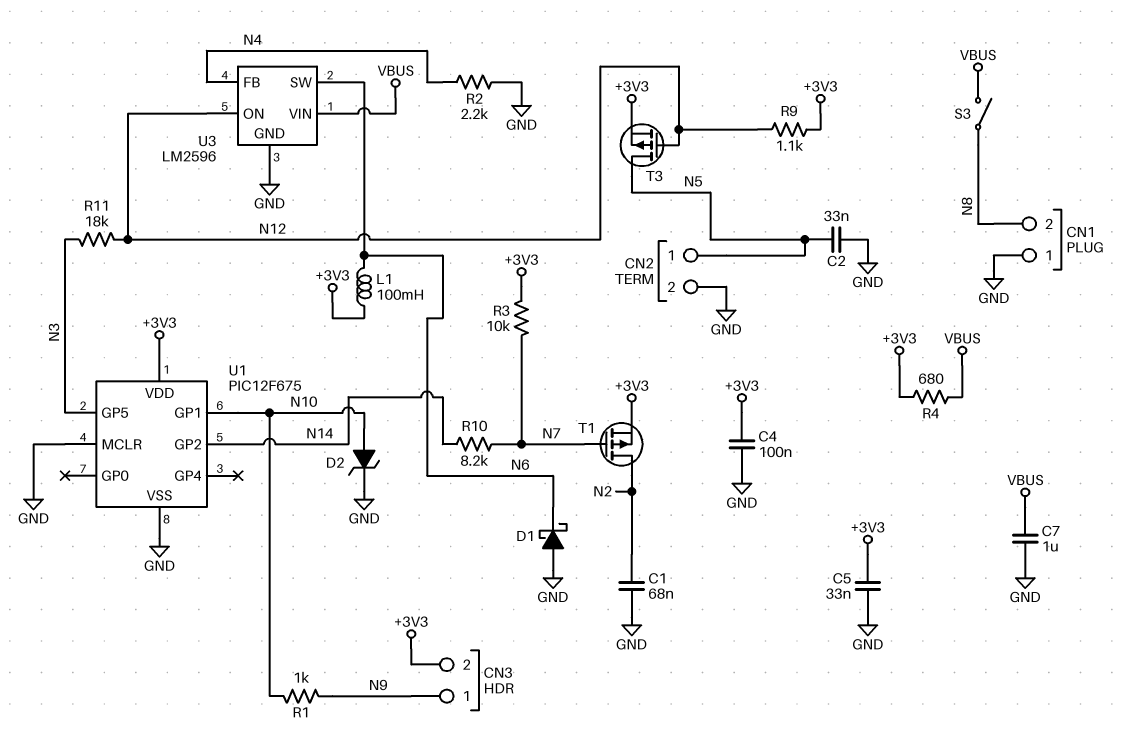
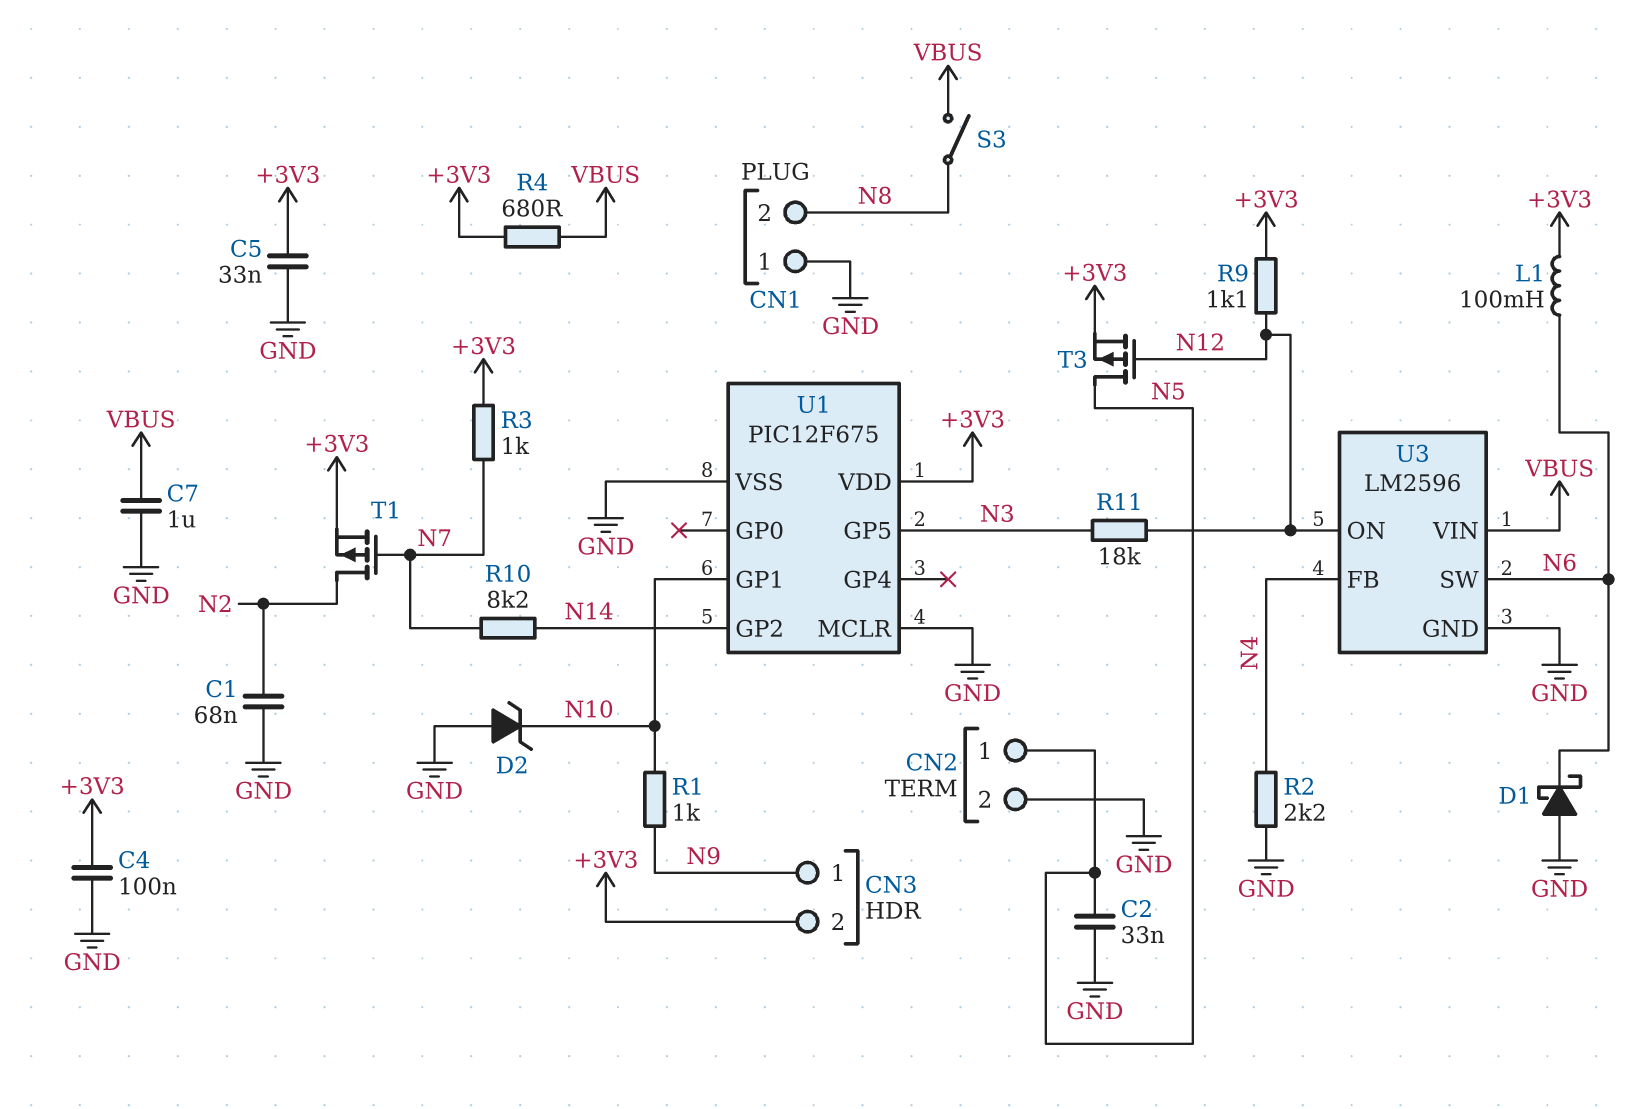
D2: zener (A N10, K GND) -> zener (A GND, K N10)
R3: 10k (+3V3, N7) -> 1k (+3V3, N7)

